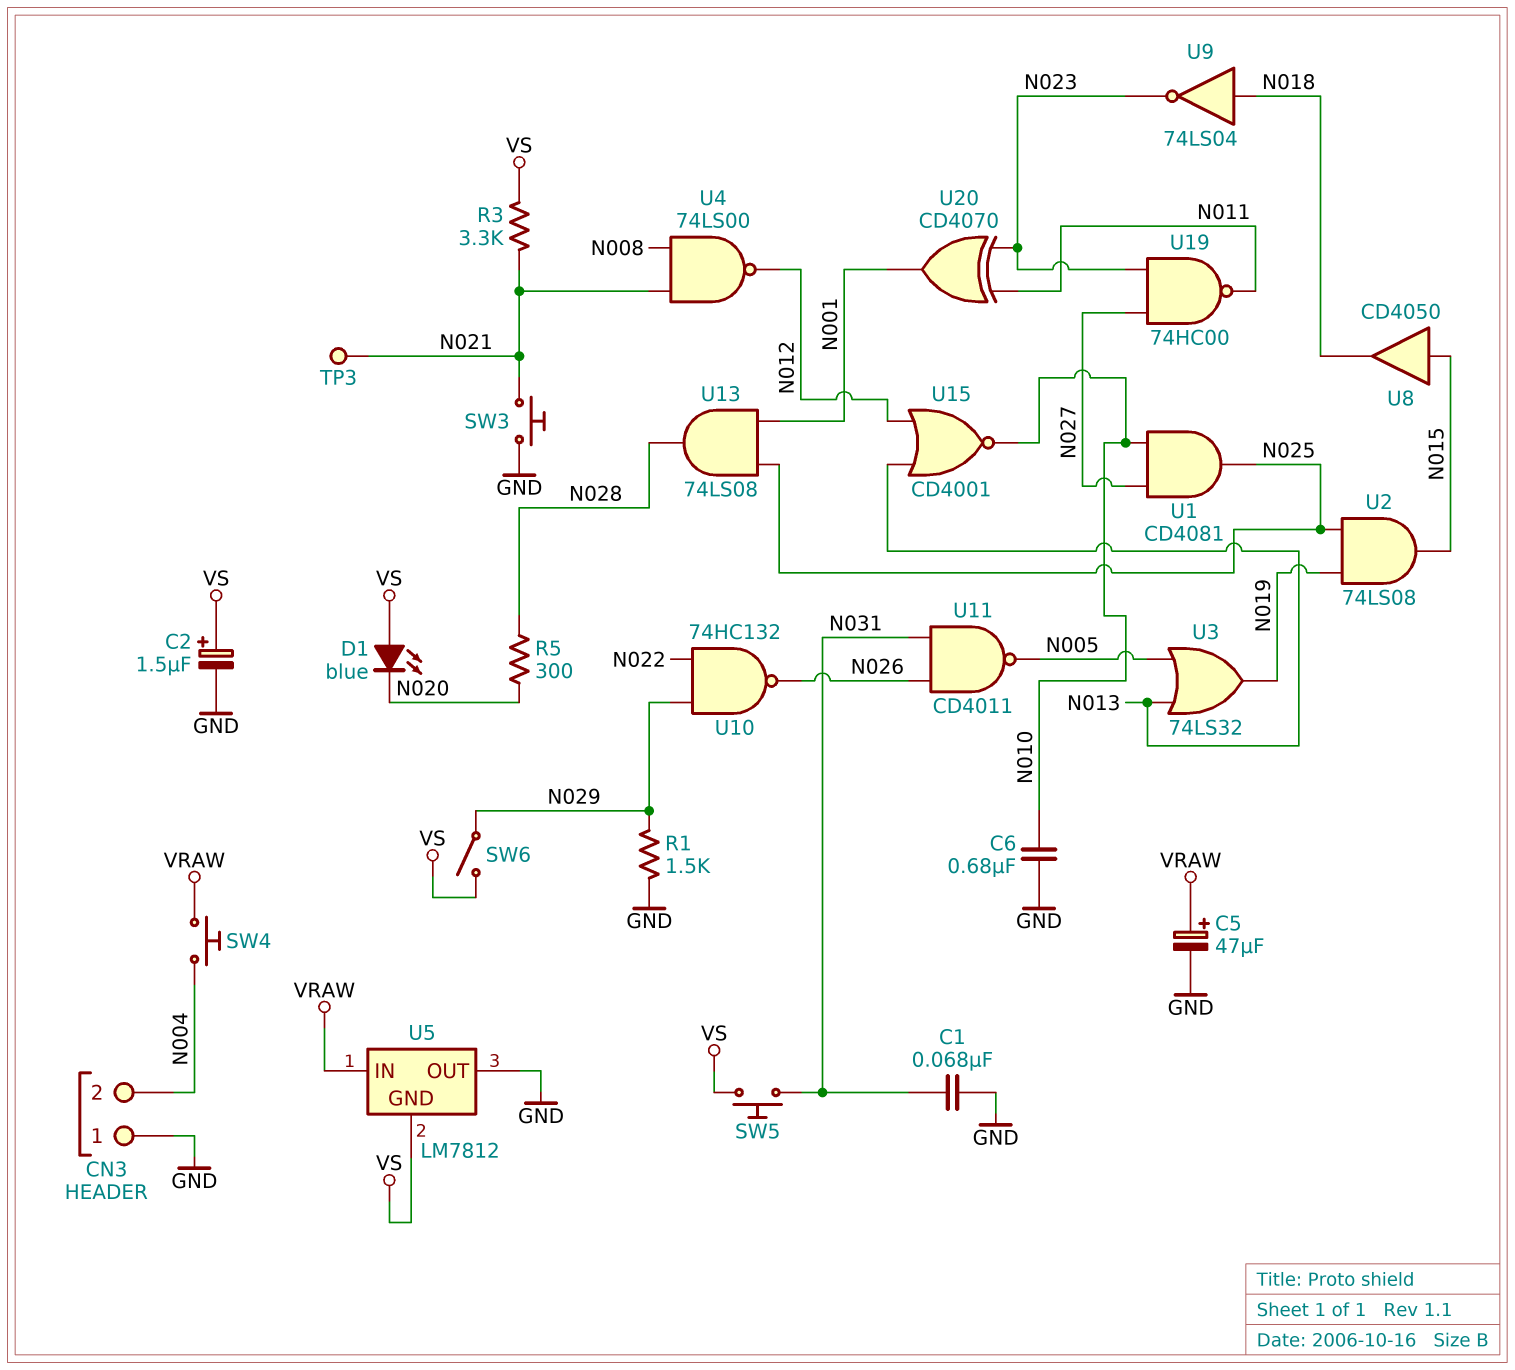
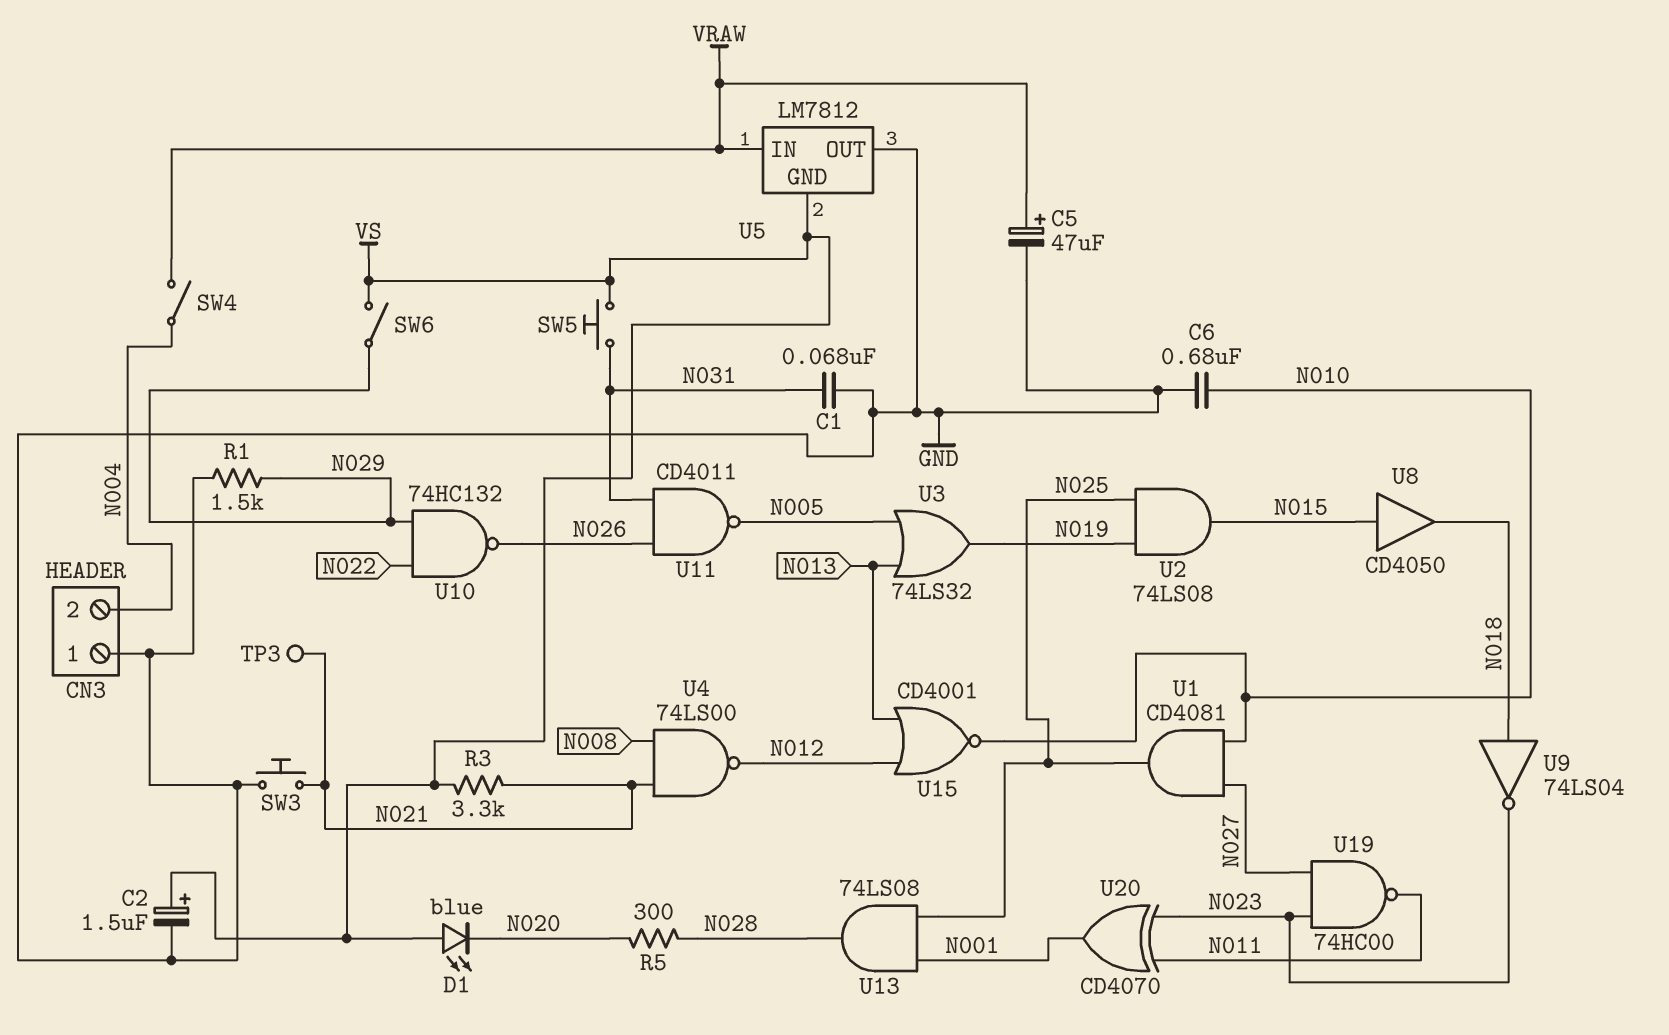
SW4: button (N004, VRAW) -> switch (N004, VRAW)

